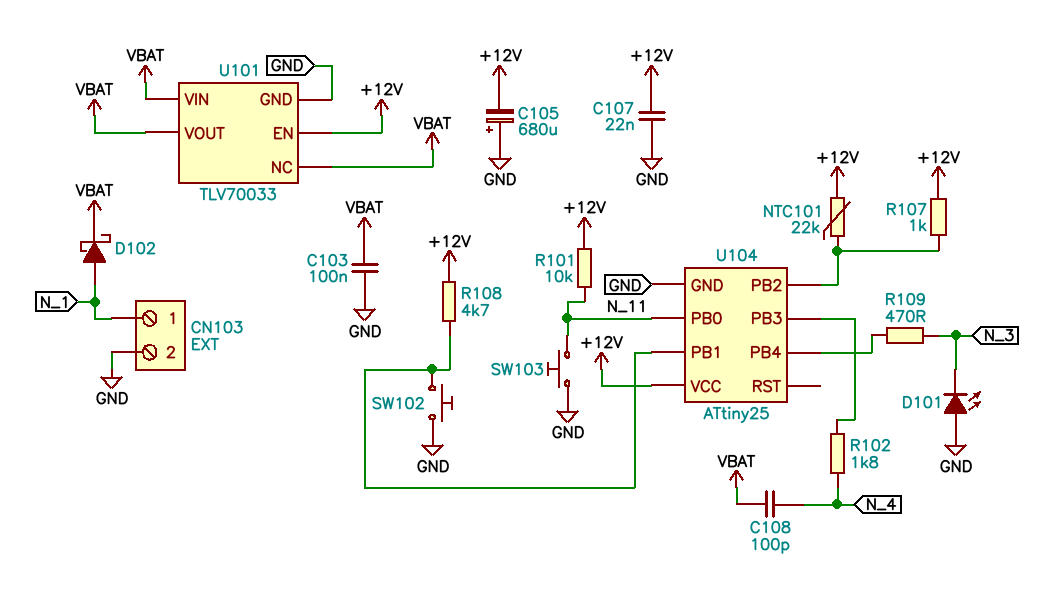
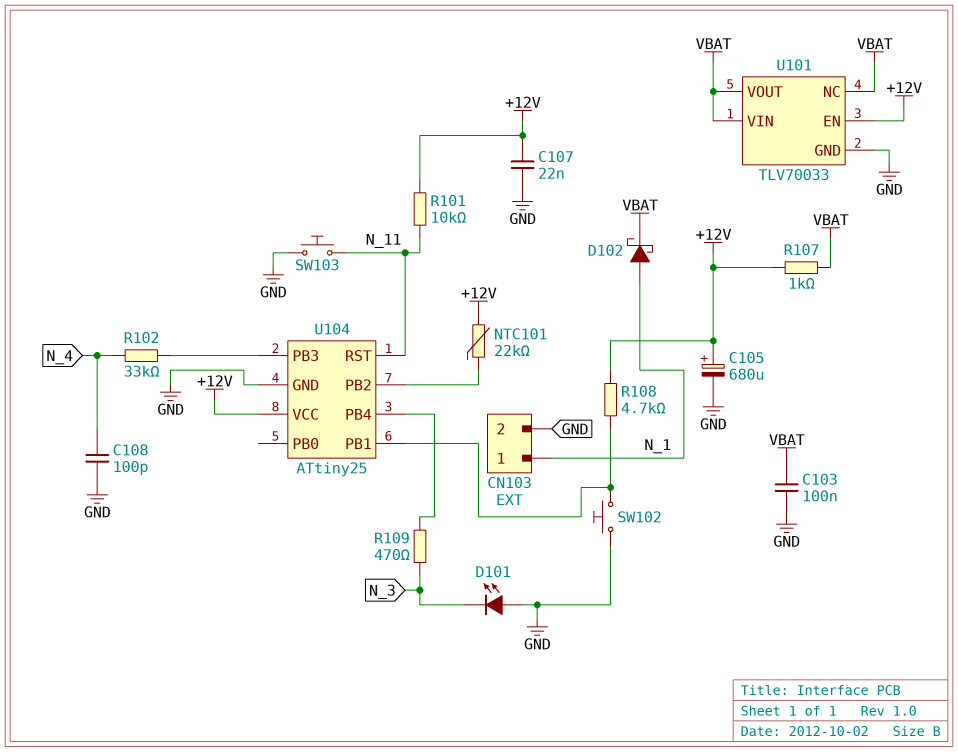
C105: 680uF (plus GND, minus +12V) -> 680uF (plus +12V, minus GND)
C108: 100pF (N_4, VBAT) -> 100pF (GND, N_4)
R102: 1.8k (N_4, U104/PB3) -> 33k (N_4, U104/PB3)
R107: 1k (+12V, U104/PB2) -> 1k (+12V, VBAT)
U104 pin PB0: N_11 -> none
U104 pin RST: none -> N_11

